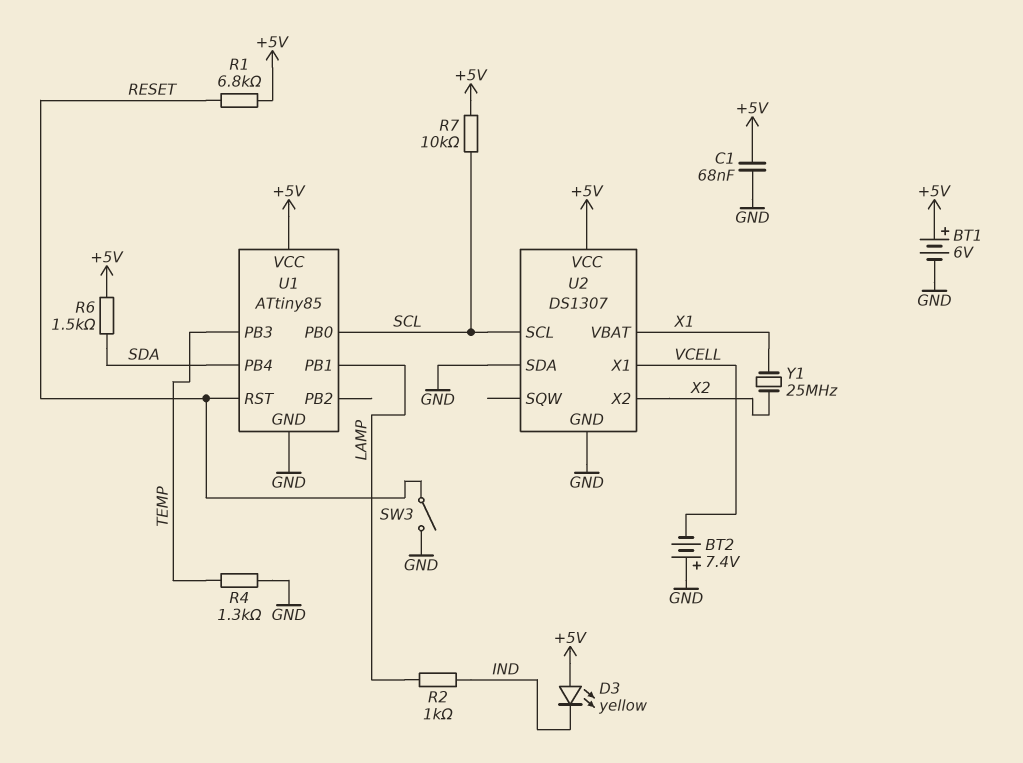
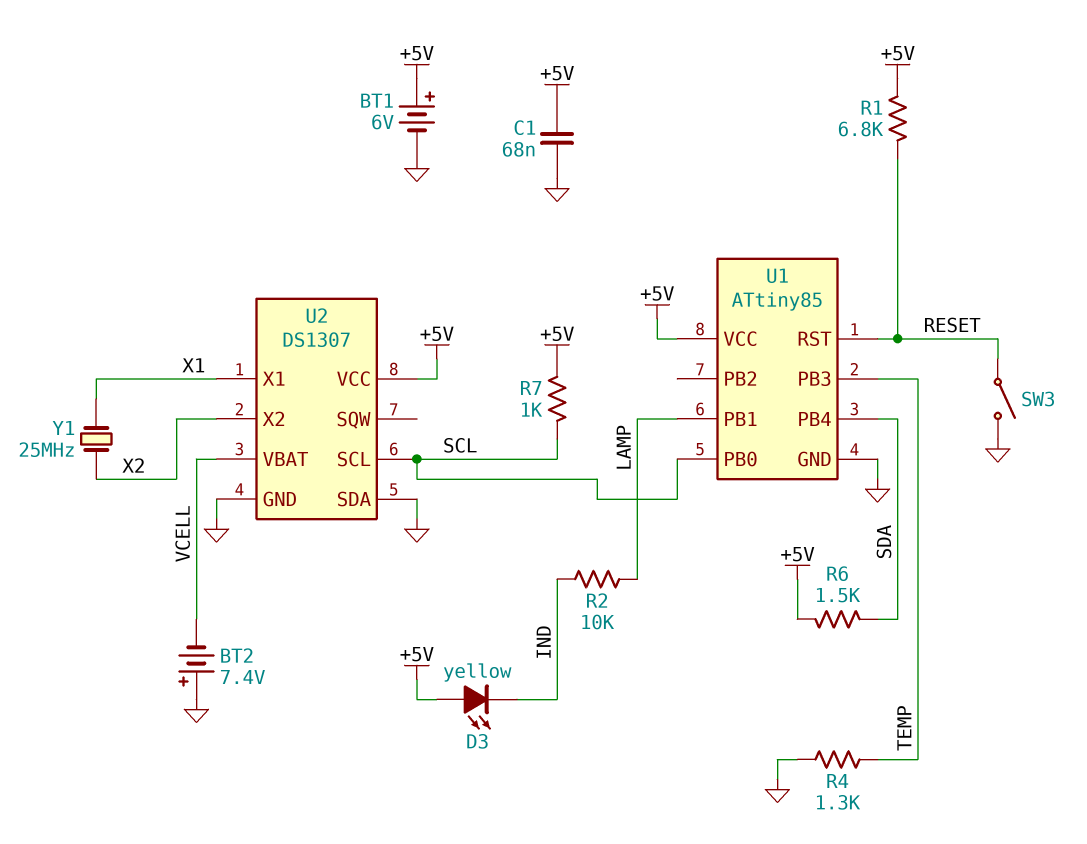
R2: 1k (IND, LAMP) -> 10k (IND, LAMP)
R7: 10k (+5V, SCL) -> 1k (+5V, SCL)
U2 pin VBAT: X1 -> VCELL
U2 pin X1: VCELL -> X1

